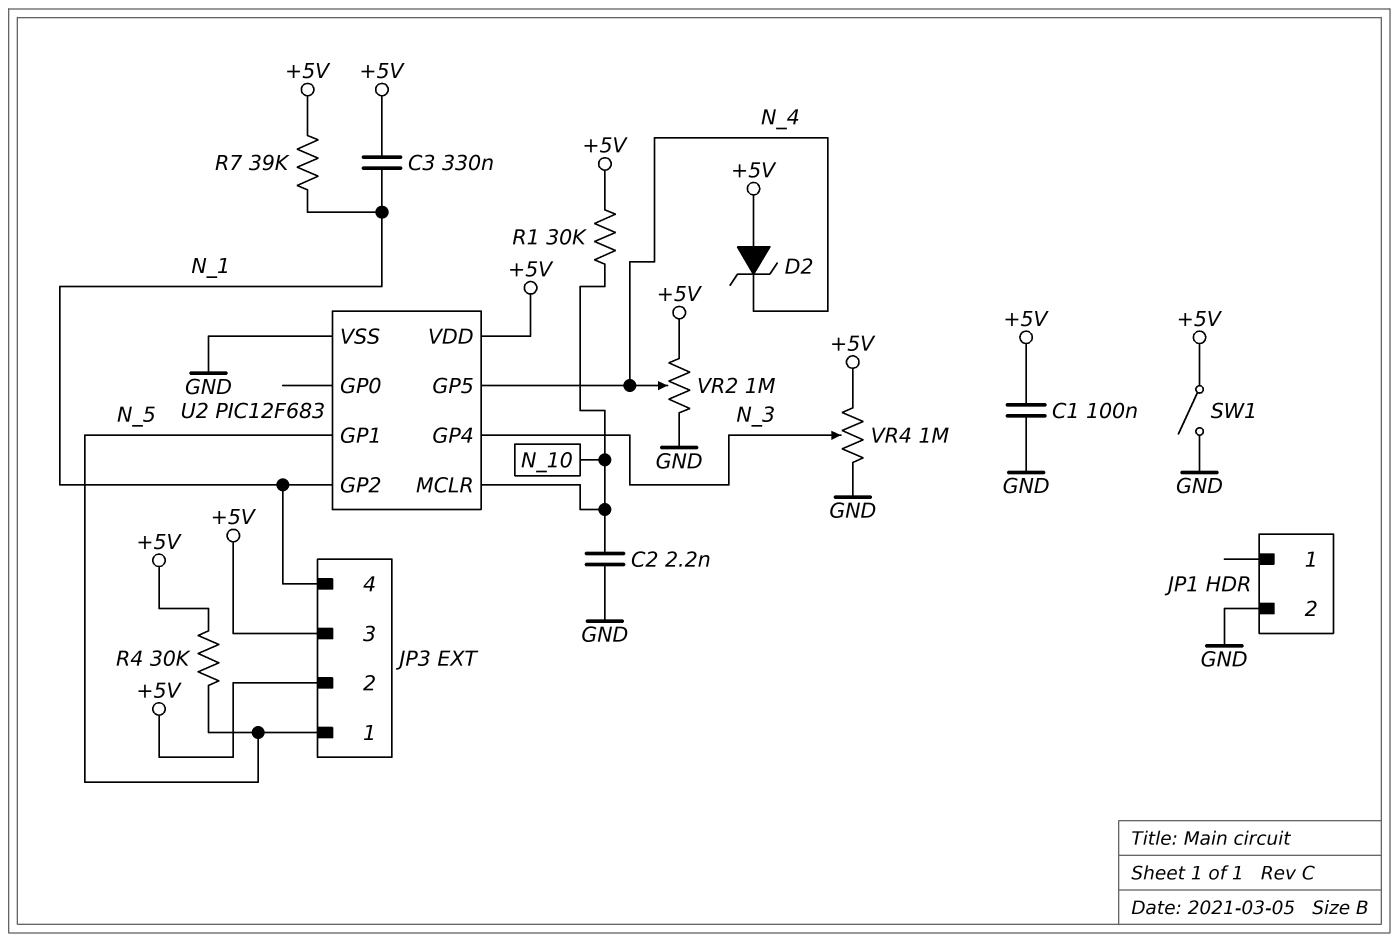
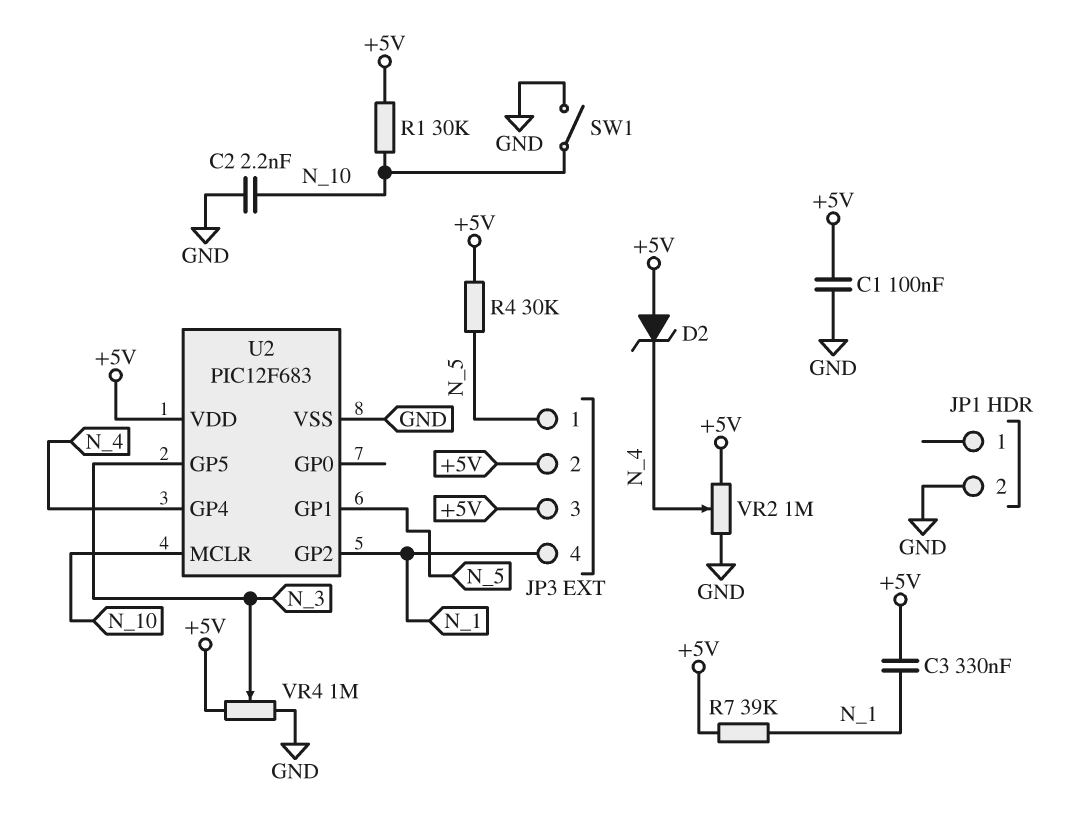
SW1: switch (+5V, GND) -> switch (GND, N_10)
U2 pin GP4: N_3 -> N_4
U2 pin GP5: N_4 -> N_3

